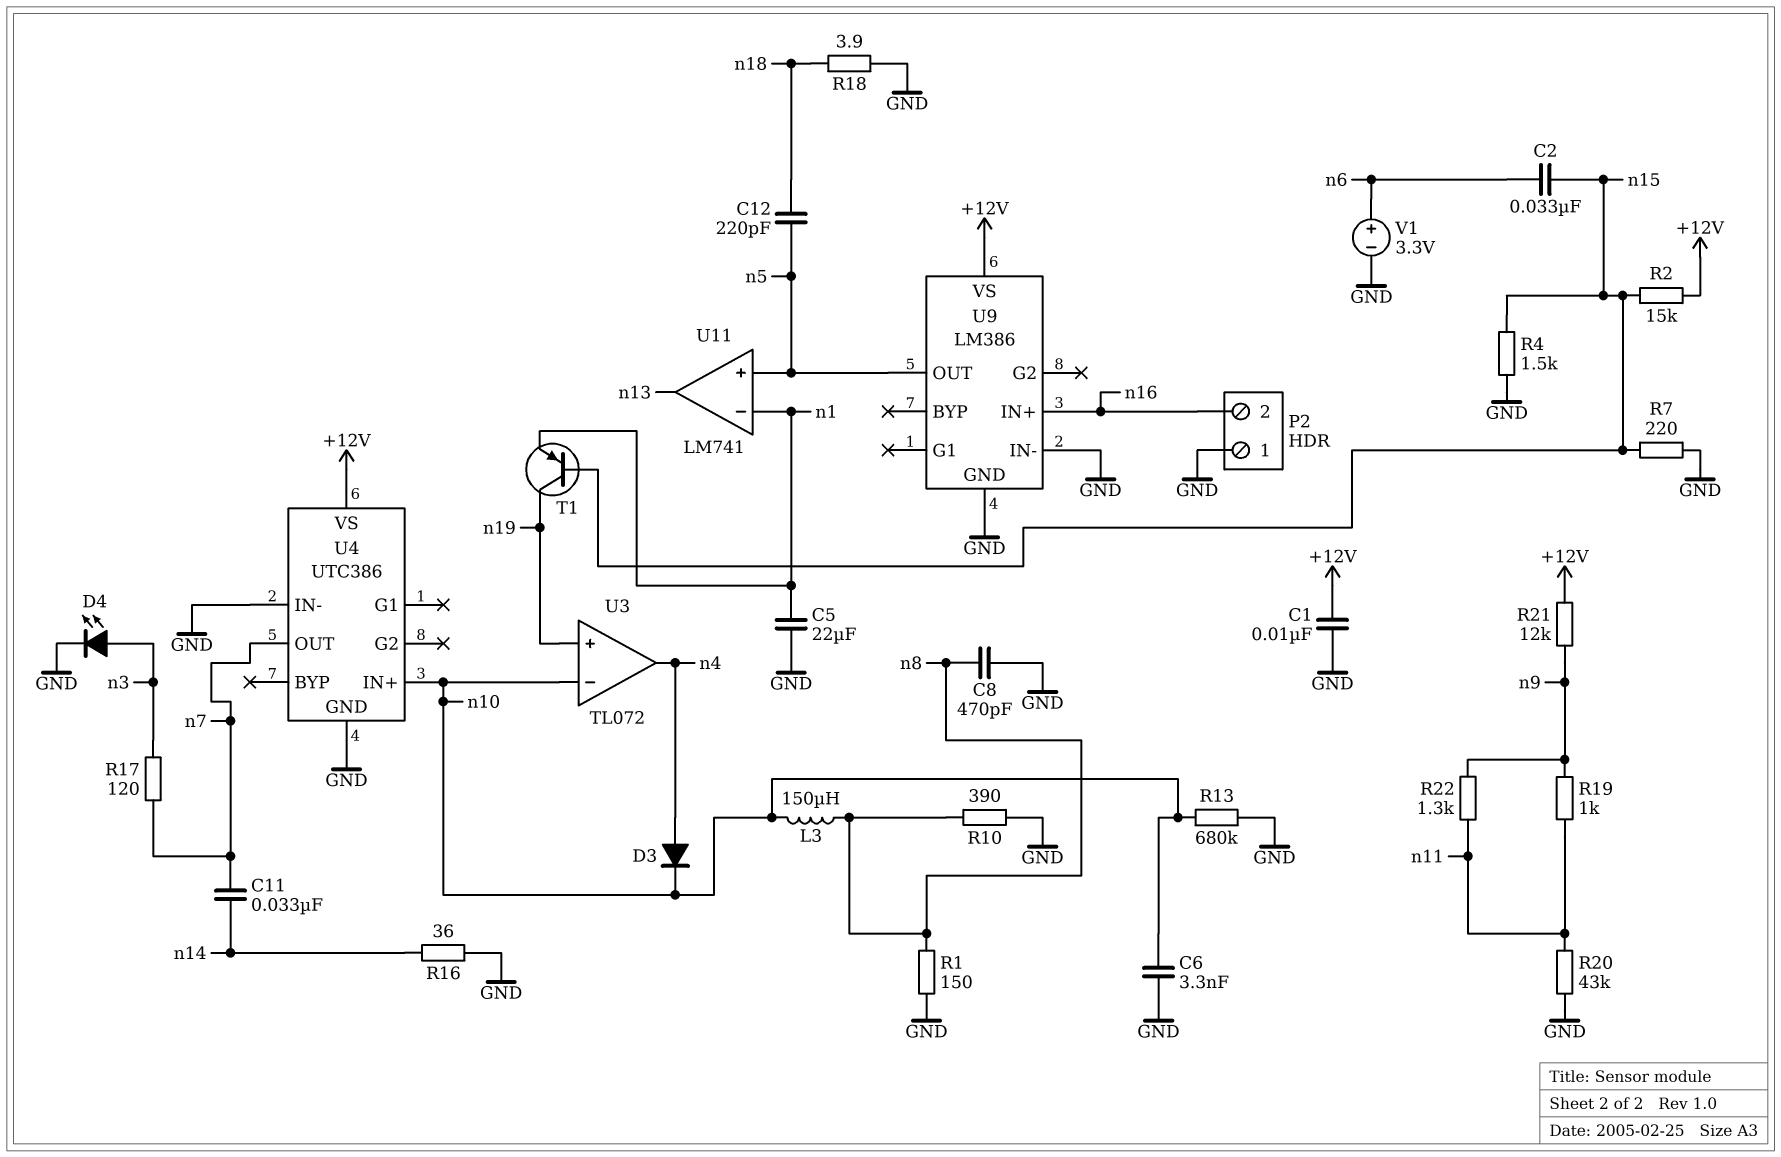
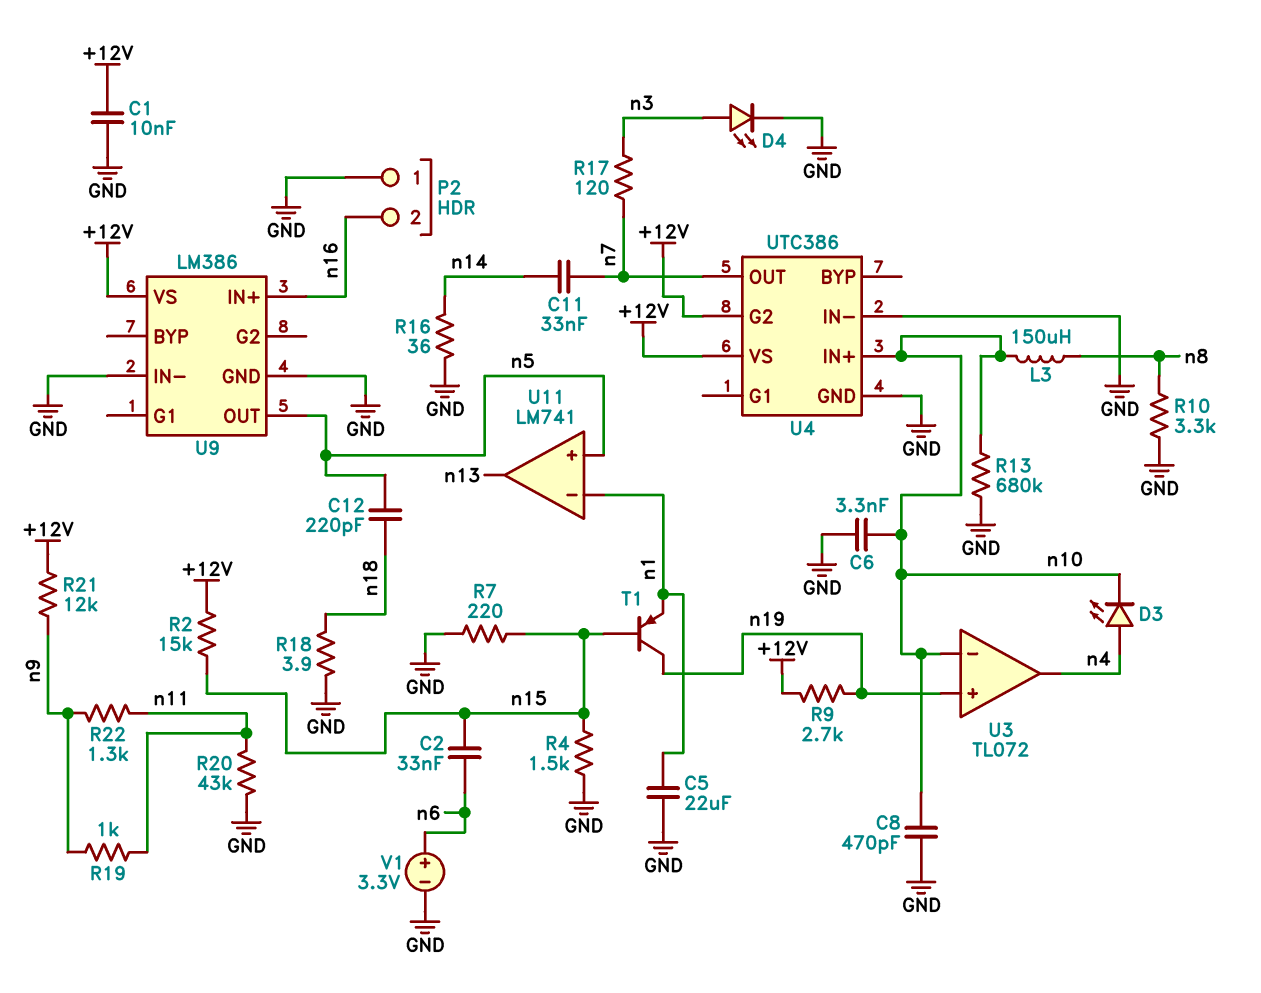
C8: 470pF (GND, n8) -> 470pF (GND, n10)
D3: diode (A n4, K n10) -> LED (A n4, K n10)
R1: 150 (GND, n8) -> none
R9: none -> 2.7k (+12V, n19)
R10: 390 (GND, n8) -> 3.3k (GND, n8)
U4 pin G2: none -> +12V

